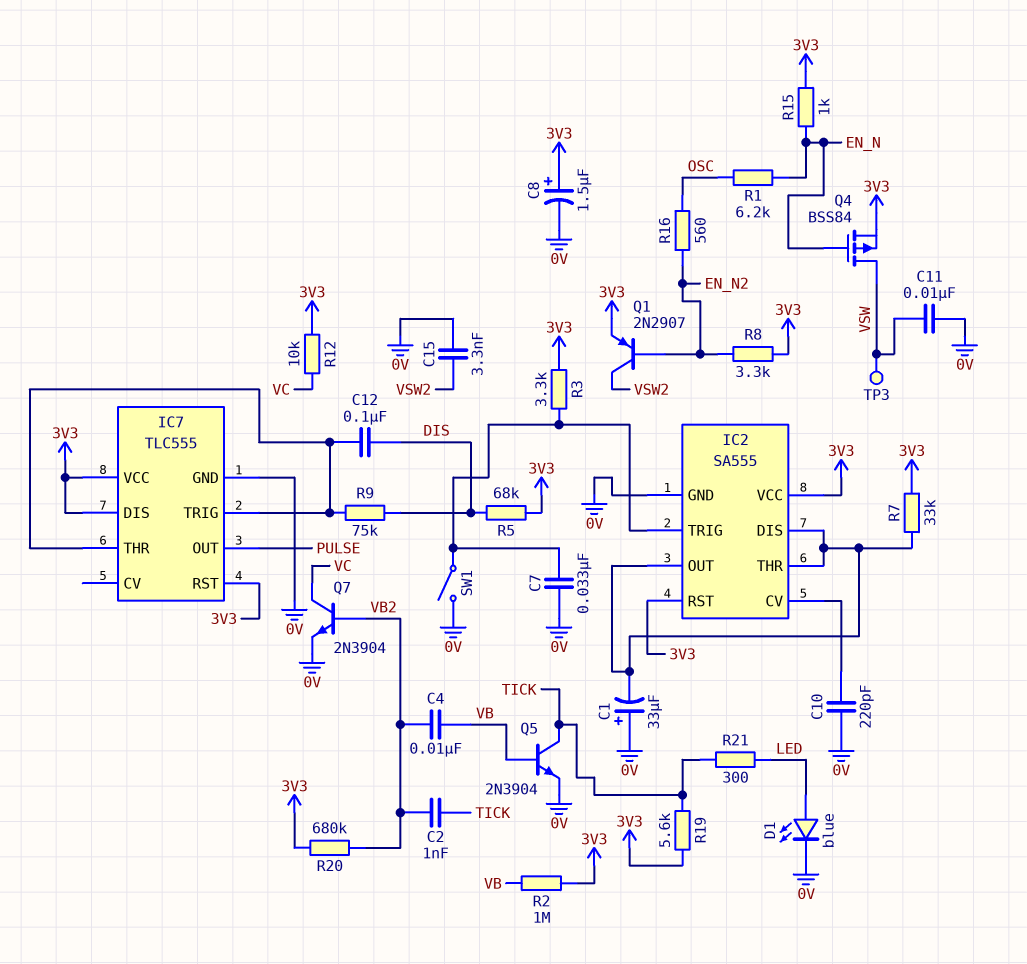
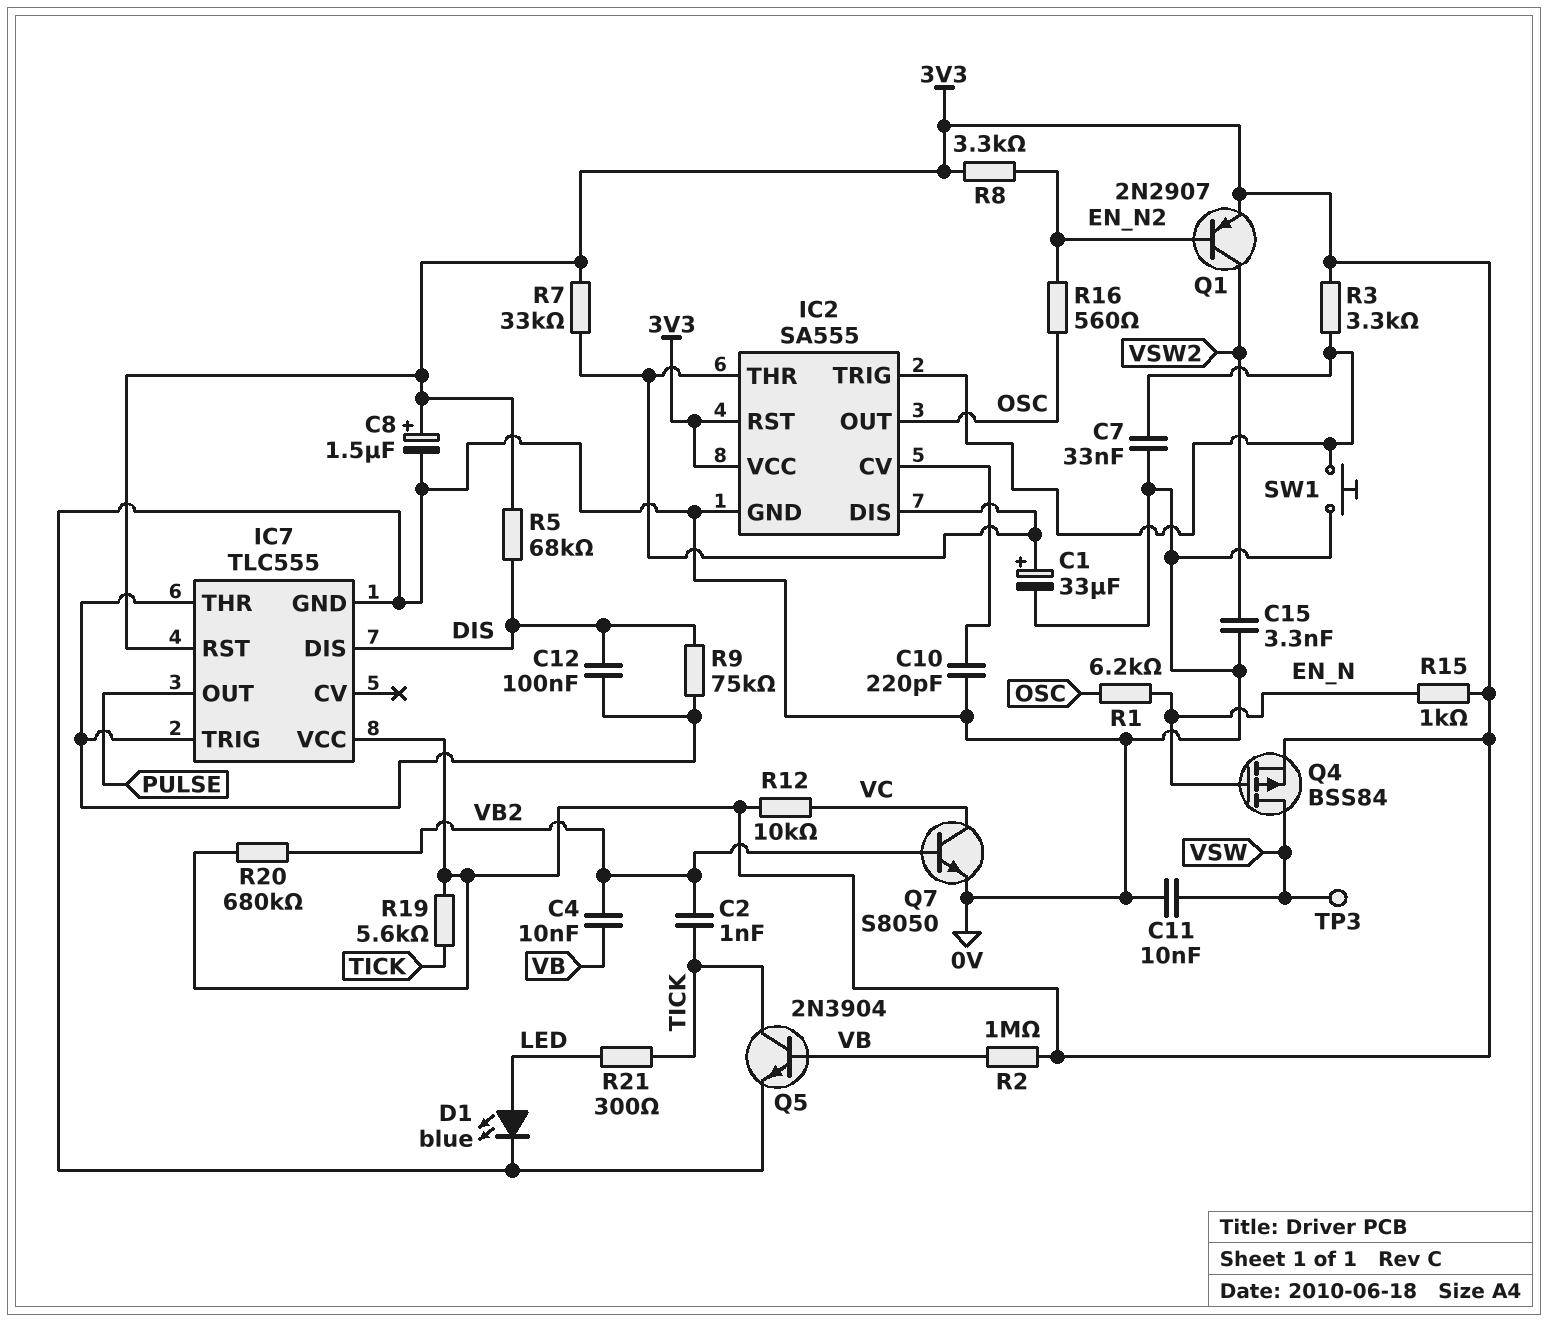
C1: 33uF (plus 0V, minus IC2/DIS) -> 33uF (plus IC2/DIS, minus 0V)
IC2 pin OUT: IC2/DIS -> OSC
IC7 pin DIS: 3V3 -> DIS
Q7: NPN 2N3904 (B VB2, C VC, E 0V) -> NPN S8050 (B VB2, C VC, E 0V)
SW1: switch (0V, IC2/TRIG) -> button (0V, IC2/TRIG)

